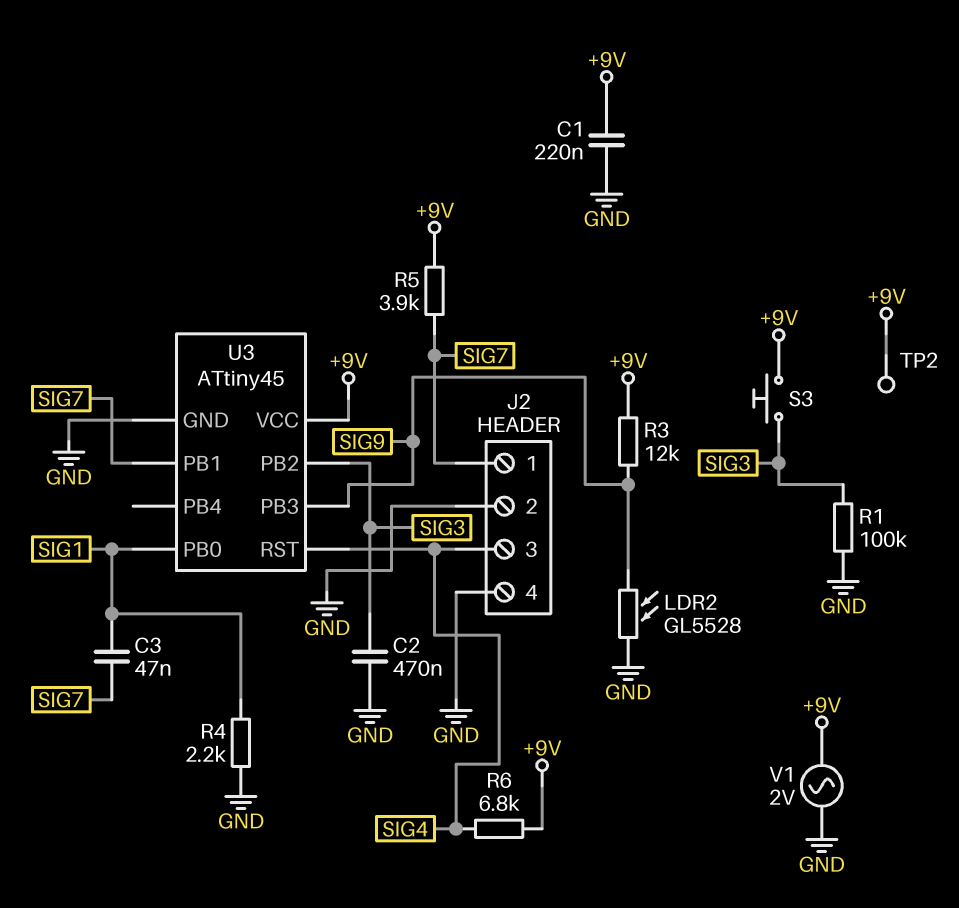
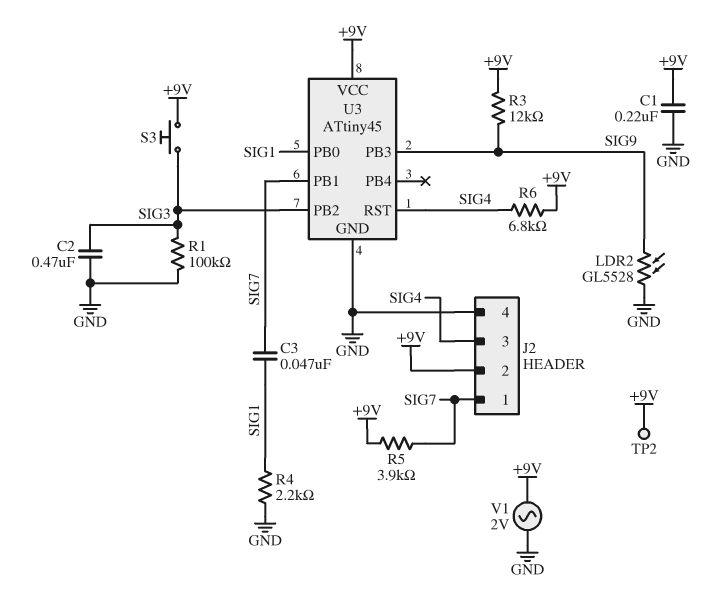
J2 pin 2: GND -> +9V

